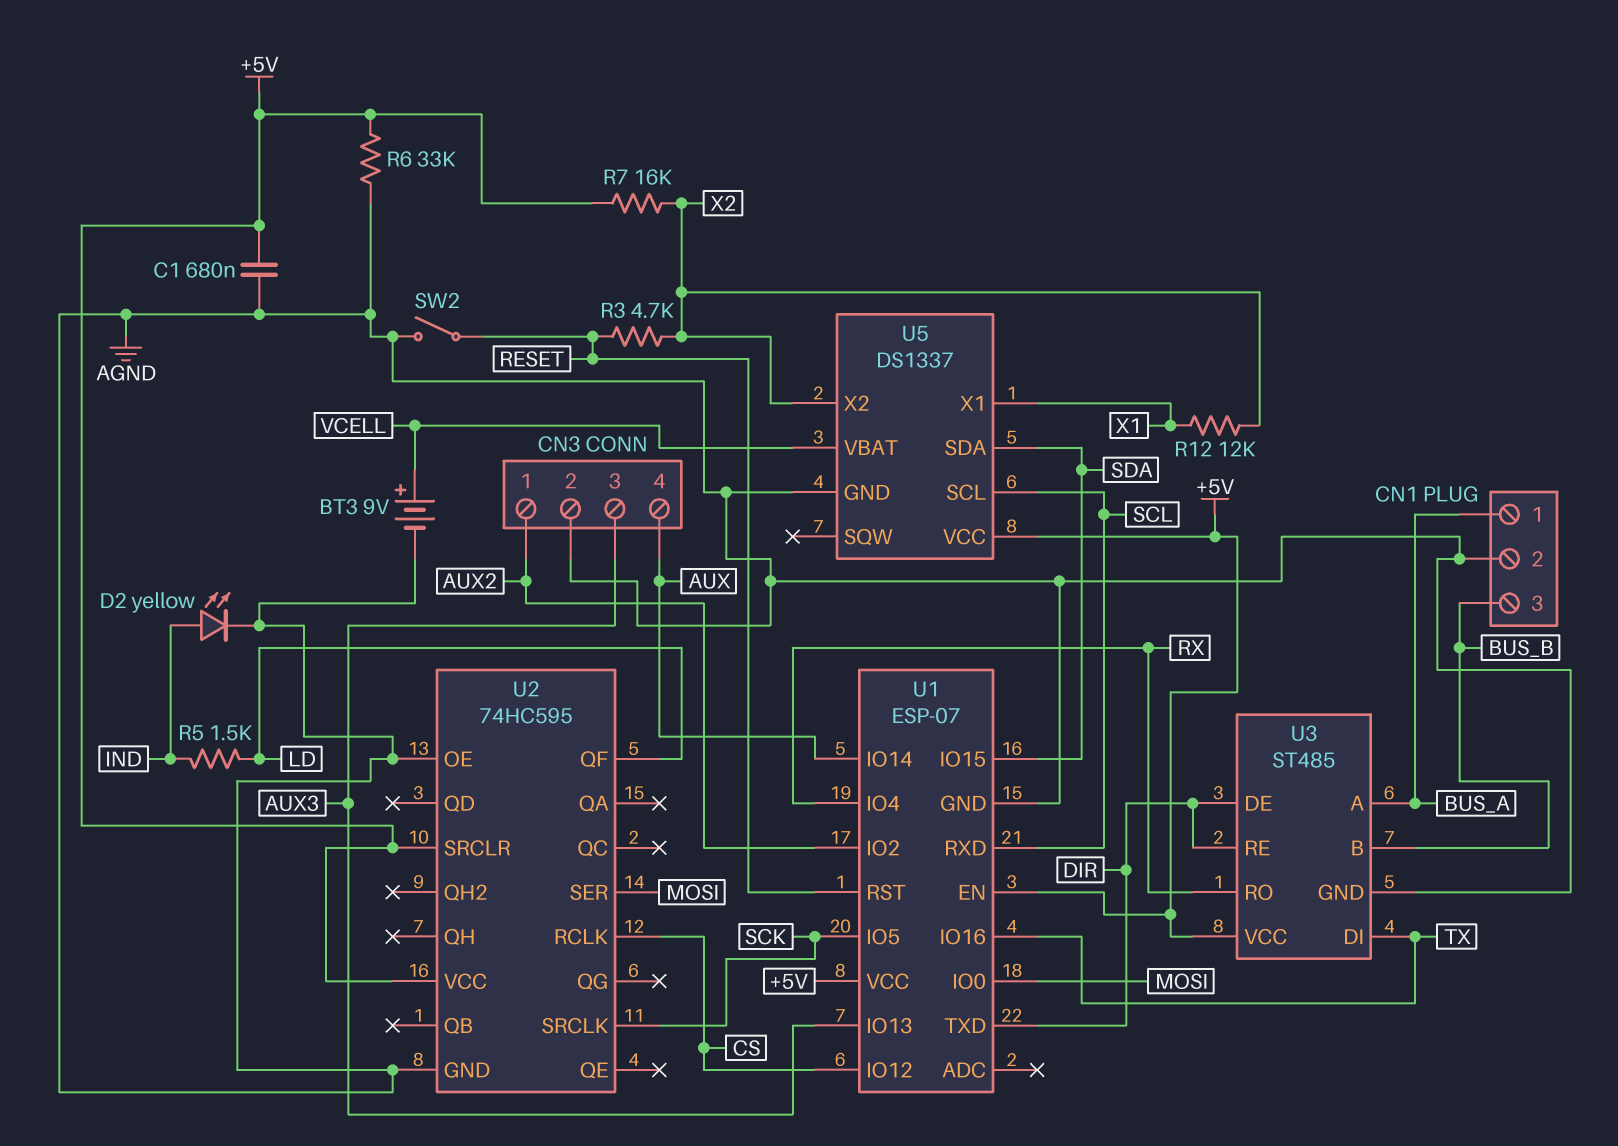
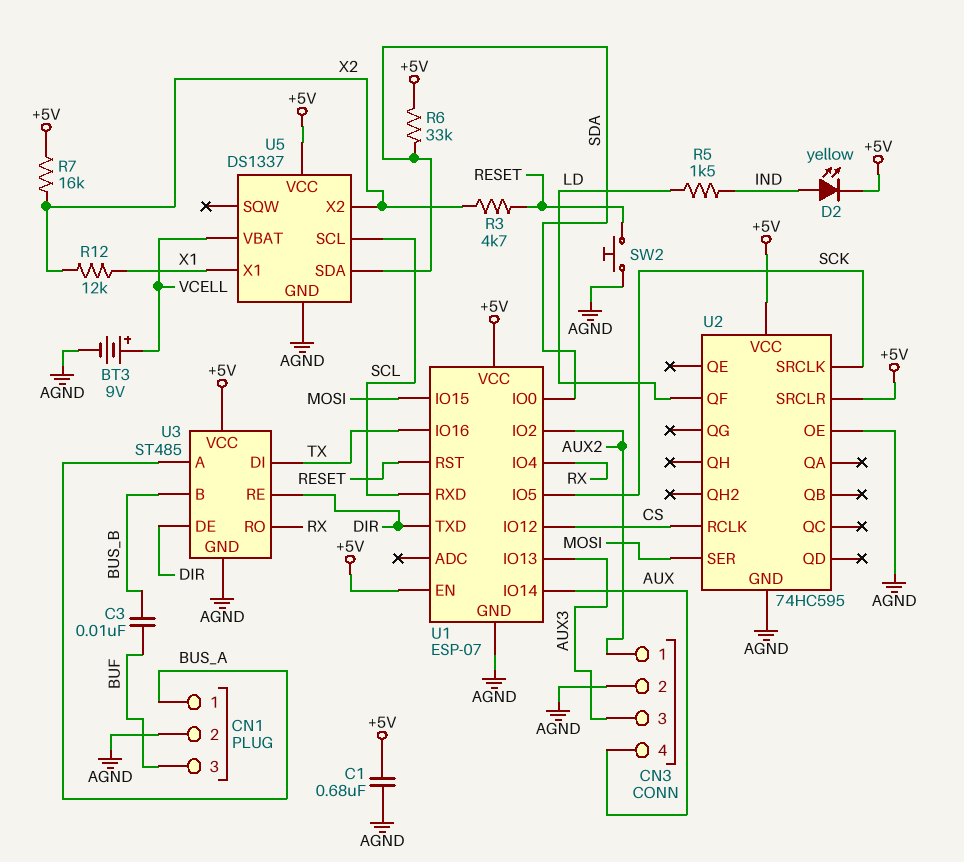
C3: none -> 10nF (BUF, BUS_B)
CN1 pin 3: BUS_B -> BUF
D2: LED yellow (A IND, K AGND) -> LED yellow (A IND, K +5V)
R6: 33k (+5V, AGND) -> 33k (+5V, SDA)
SW2: switch (AGND, RESET) -> button (AGND, RESET)
U1 pin IO0: MOSI -> SDA
U1 pin IO15: SDA -> MOSI

